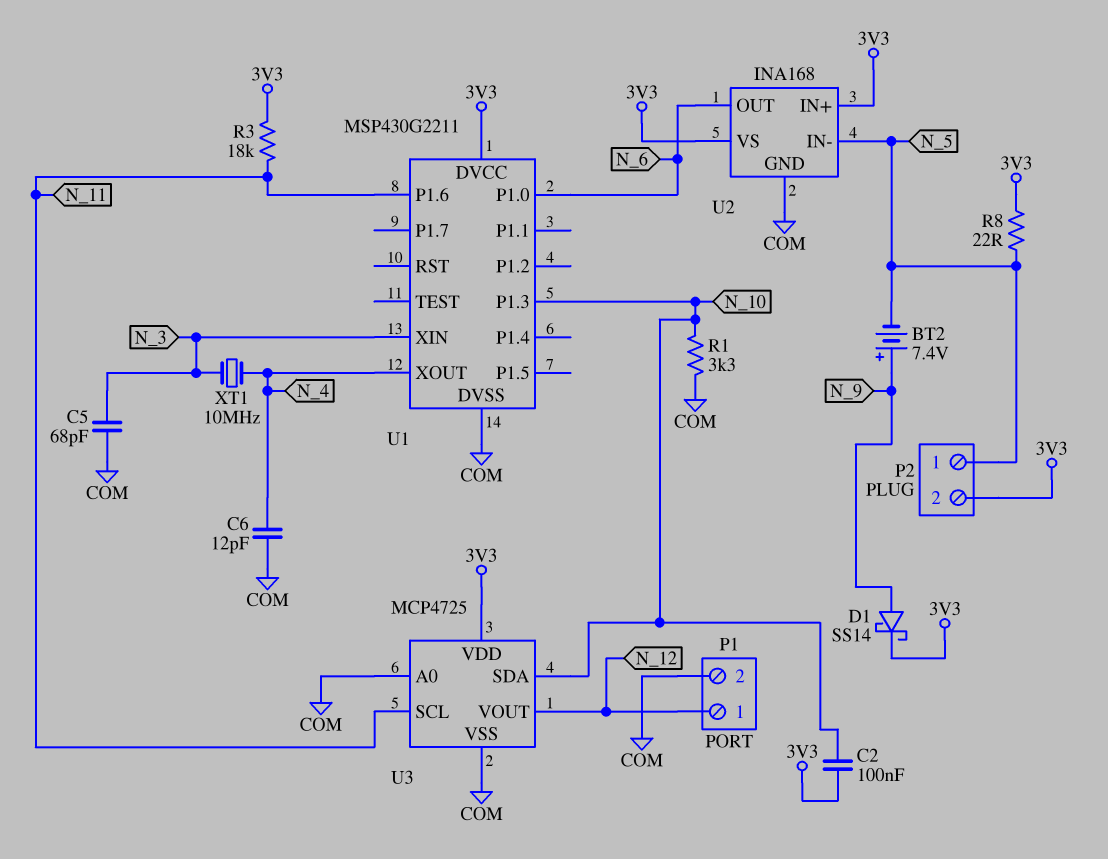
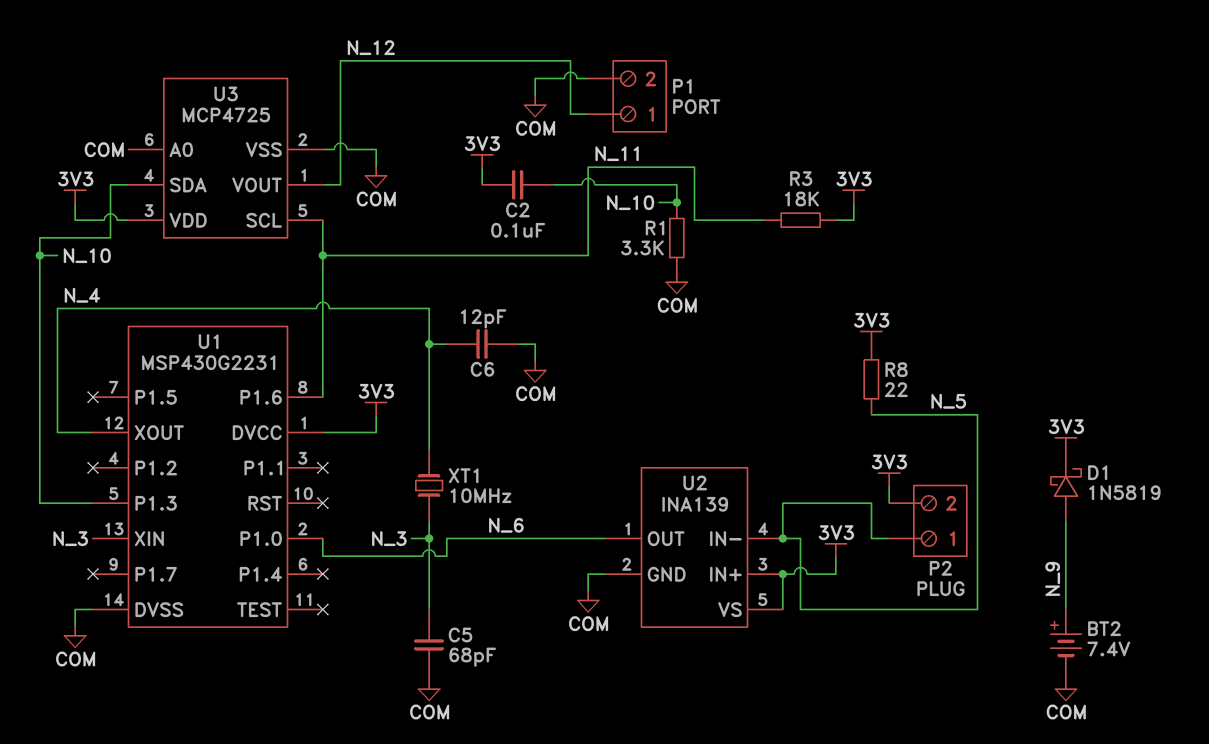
BT2: 7.4V (plus N_9, minus N_5) -> 7.4V (plus N_9, minus COM)
D1: schottky SS14 (A N_9, K 3V3) -> schottky 1N5819 (A N_9, K 3V3)
U1: MSP430G2211 -> MSP430G2231
U2: INA168 -> INA139

